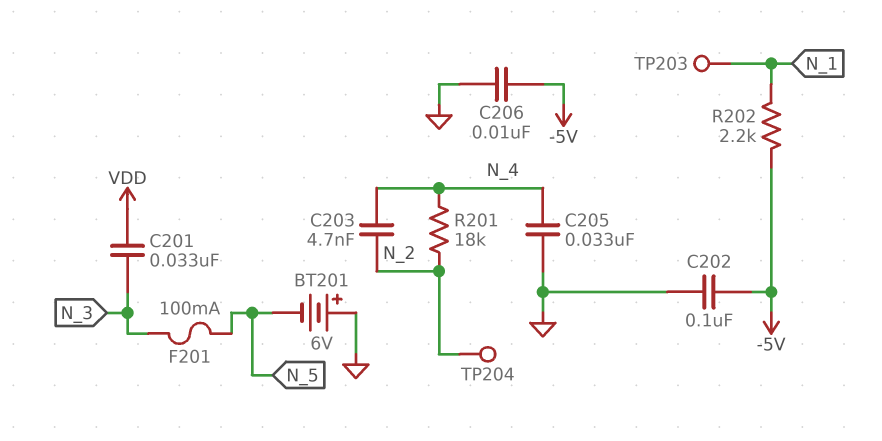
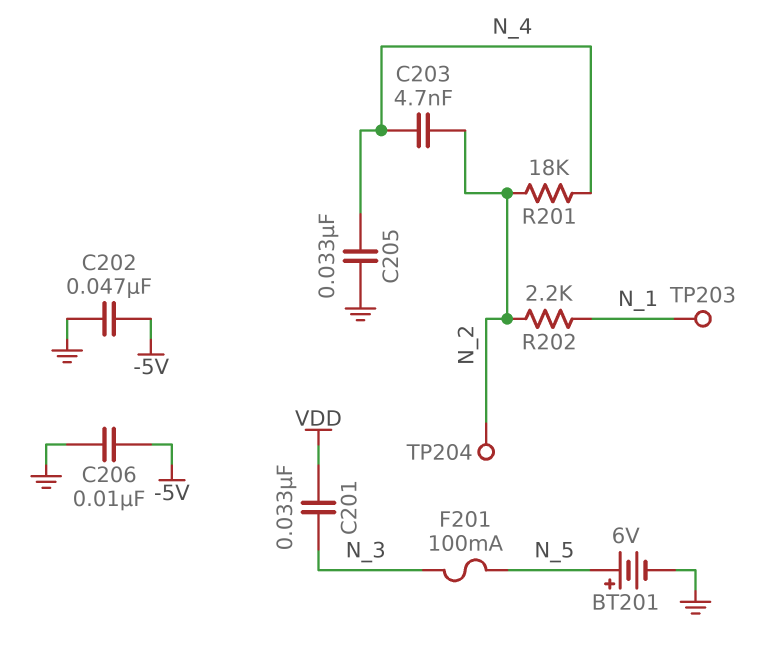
BT201: 6V (plus GND, minus N_5) -> 6V (plus N_5, minus GND)
C202: 100nF (-5V, GND) -> 47nF (-5V, GND)
R202: 2.2k (-5V, N_1) -> 2.2k (N_1, N_2)

